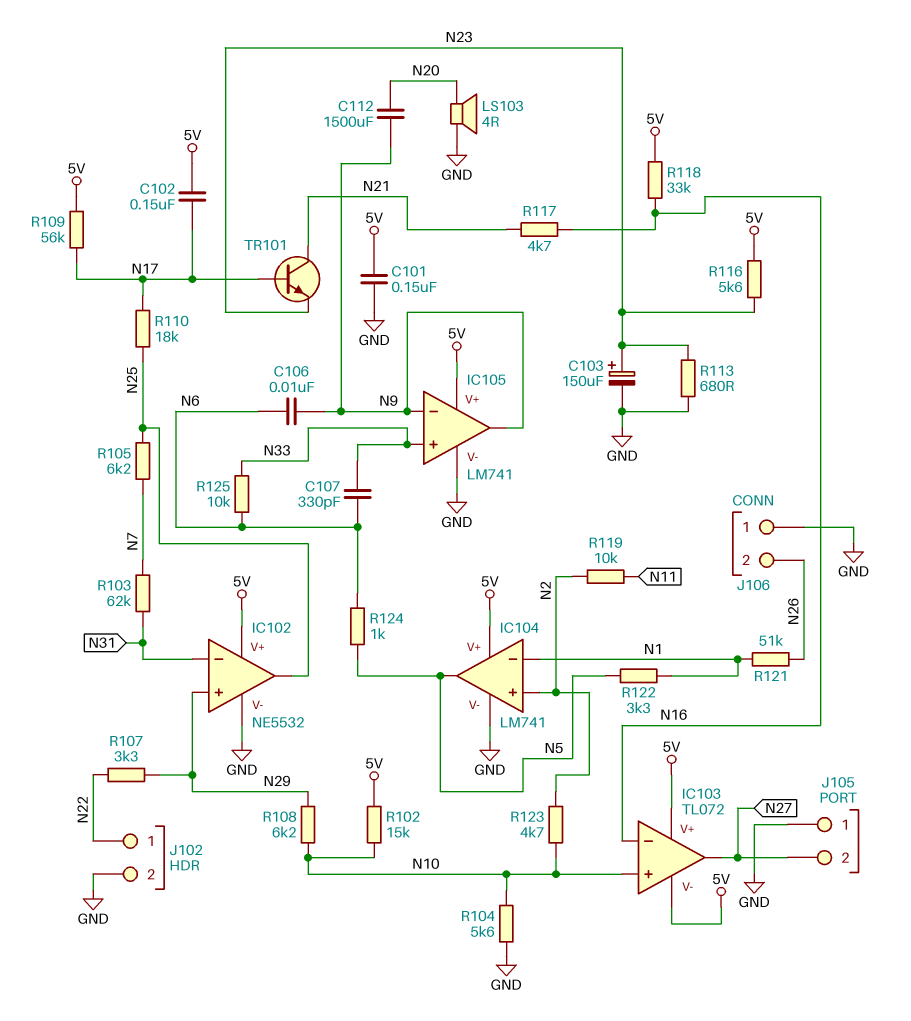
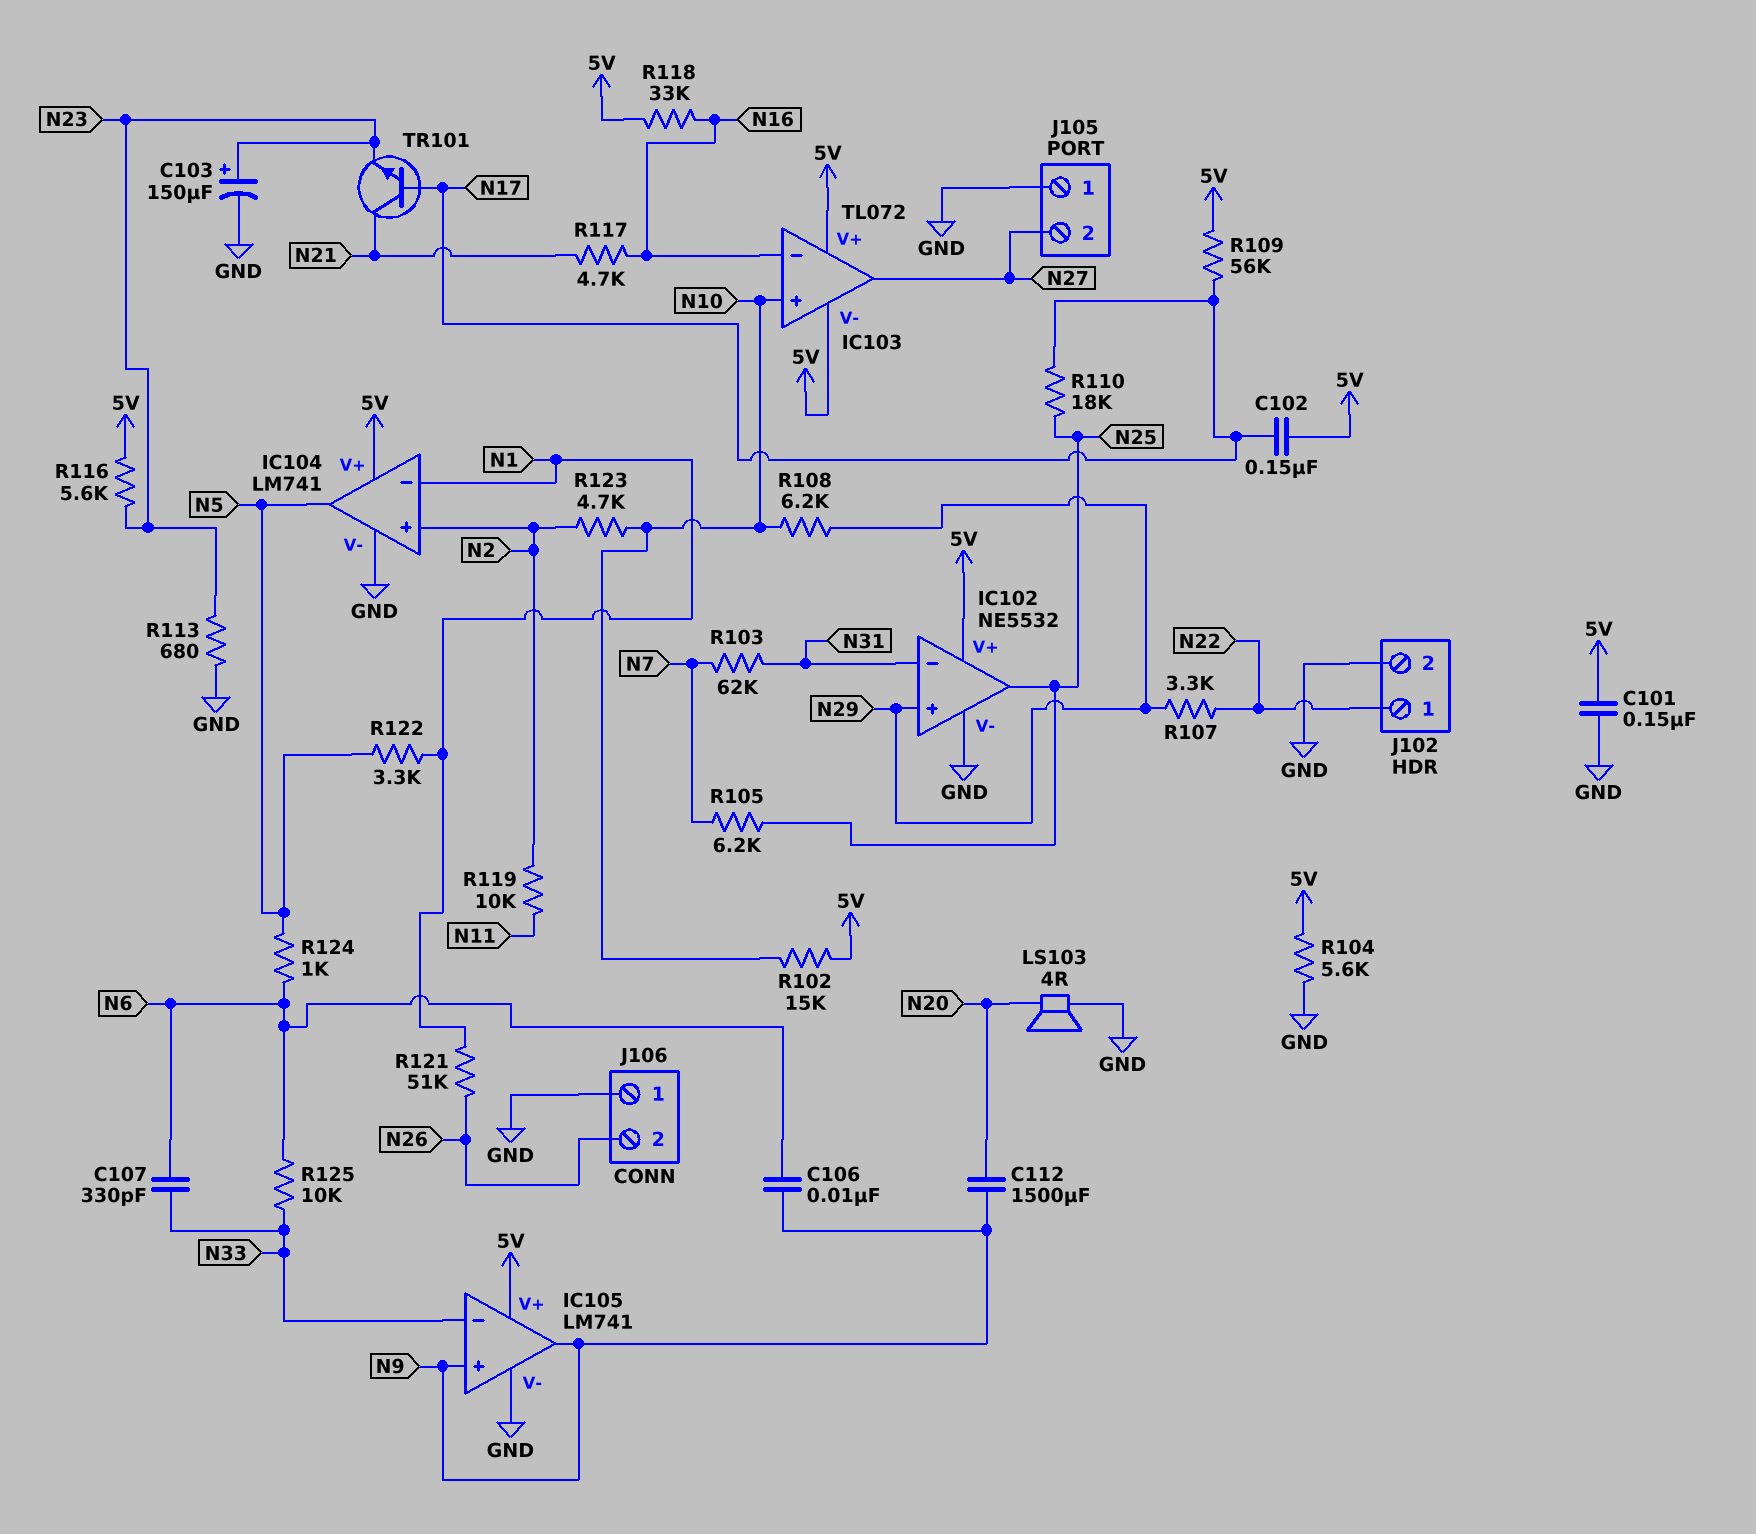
IC105 pin in+: N33 -> N9
IC105 pin in-: N9 -> N33
R104: 5.6k (GND, N10) -> 5.6k (5V, GND)

